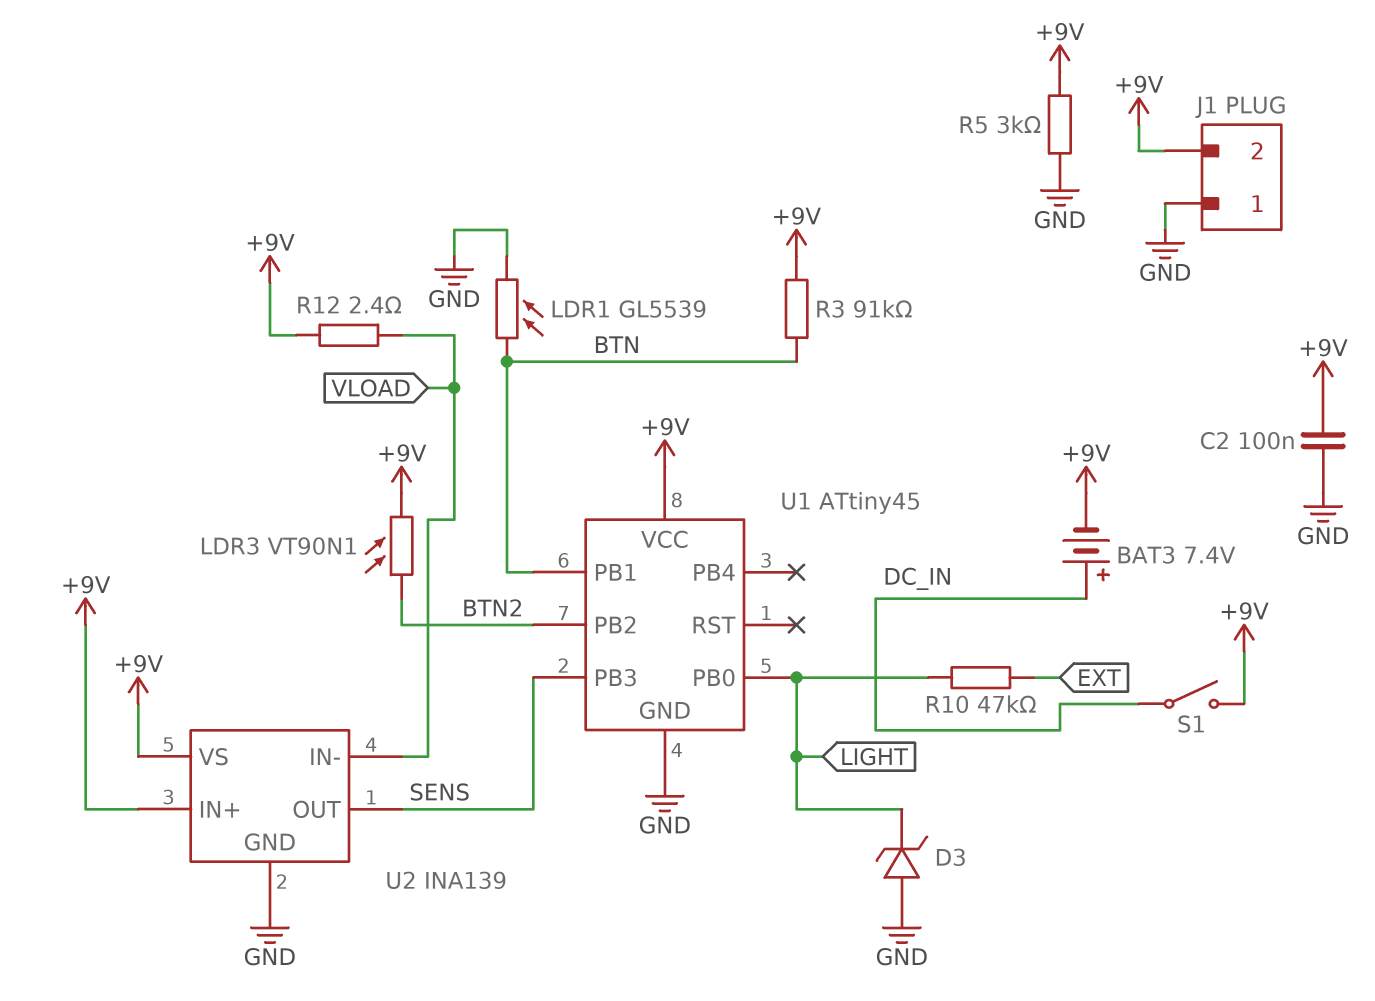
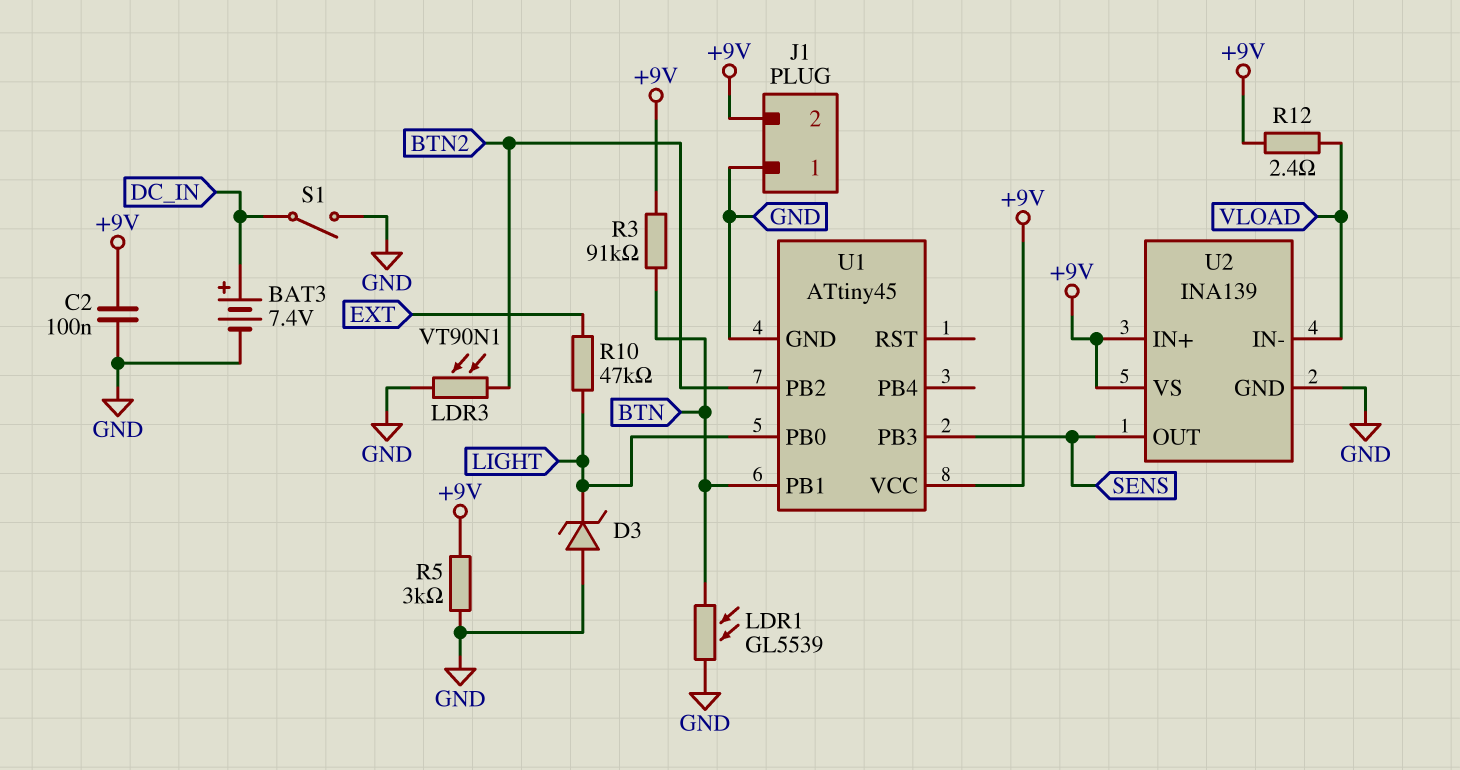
BAT3: 7.4V (plus DC_IN, minus +9V) -> 7.4V (plus DC_IN, minus GND)
LDR3: VT90N1 (+9V, BTN2) -> VT90N1 (BTN2, GND)
S1: switch (+9V, DC_IN) -> switch (DC_IN, GND)

